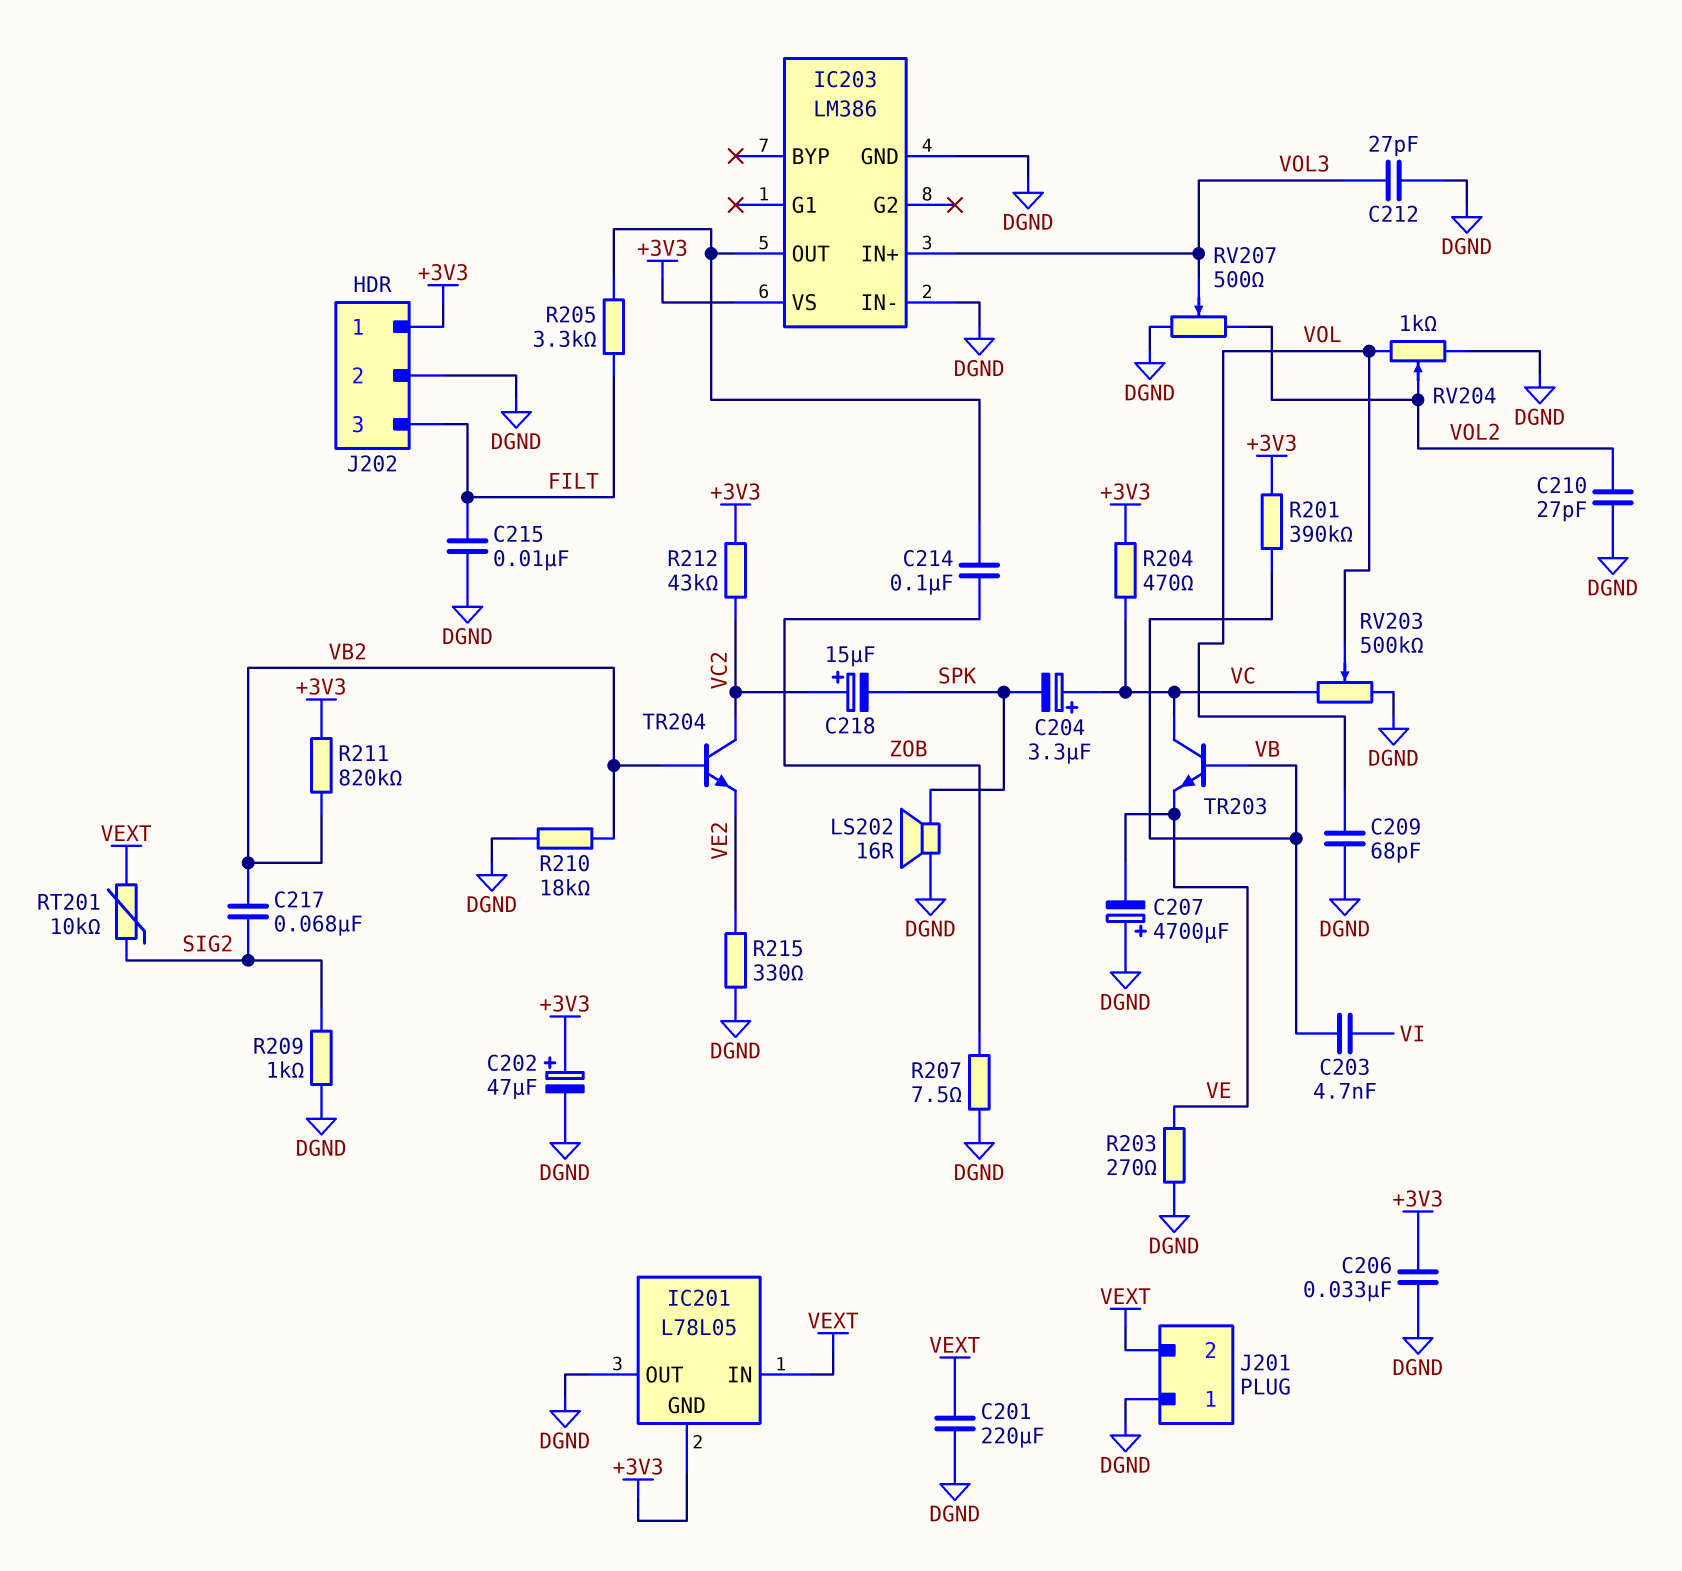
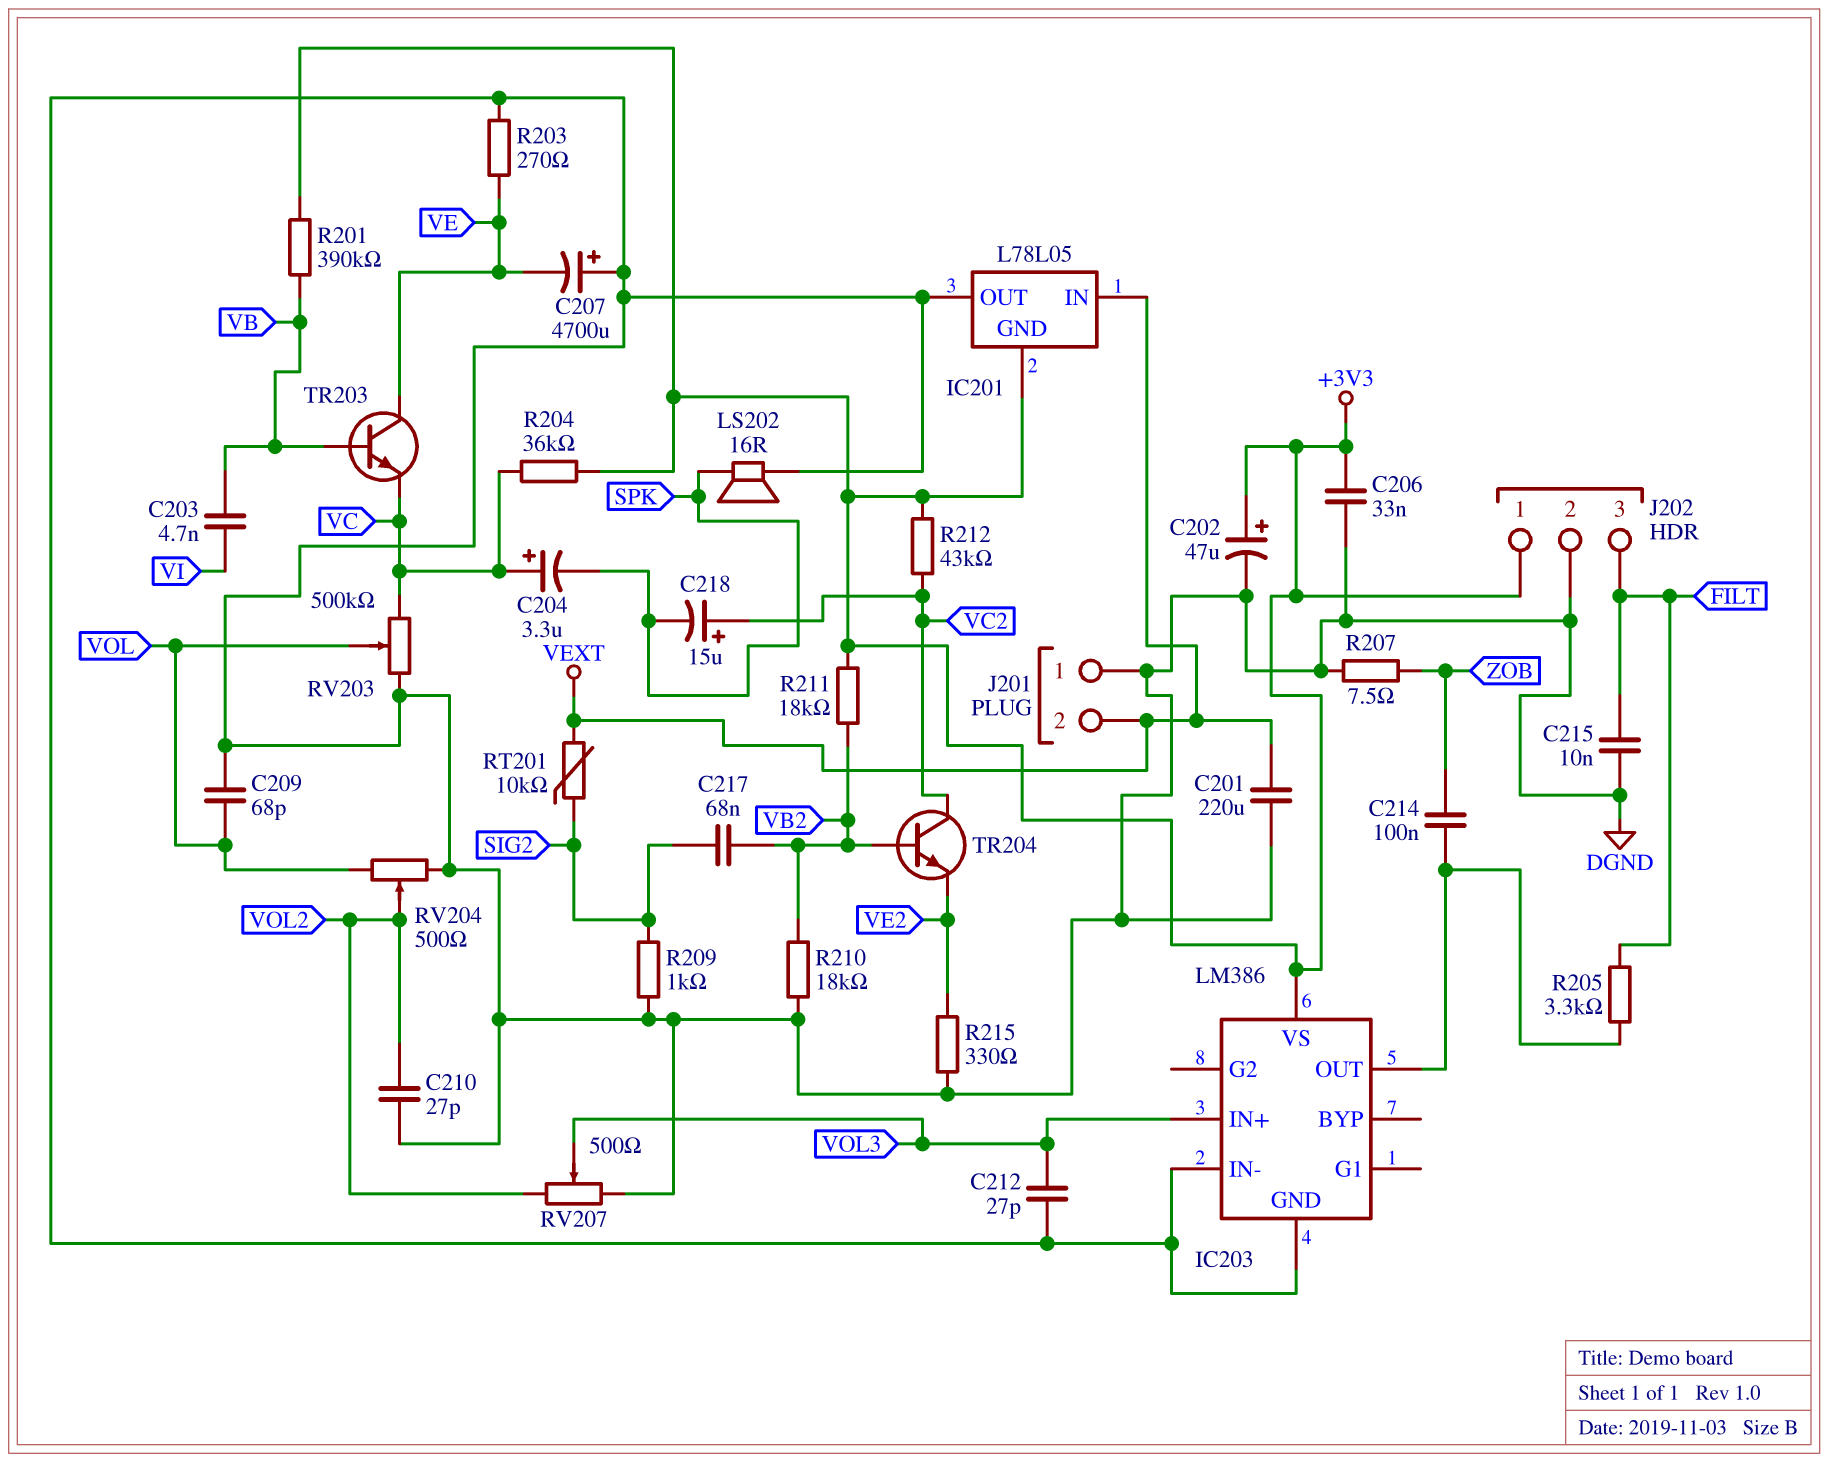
R204: 470 (+3V3, VC) -> 36k (+3V3, VC)
R211: 820k (+3V3, VB2) -> 18k (+3V3, VB2)
RV204: 1k (DGND, VOL, wiper VOL2) -> 500 (DGND, VOL, wiper VOL2)
TR203: NPN (B VB, C VC, E VE) -> NPN (B VB, C VE, E VC)

